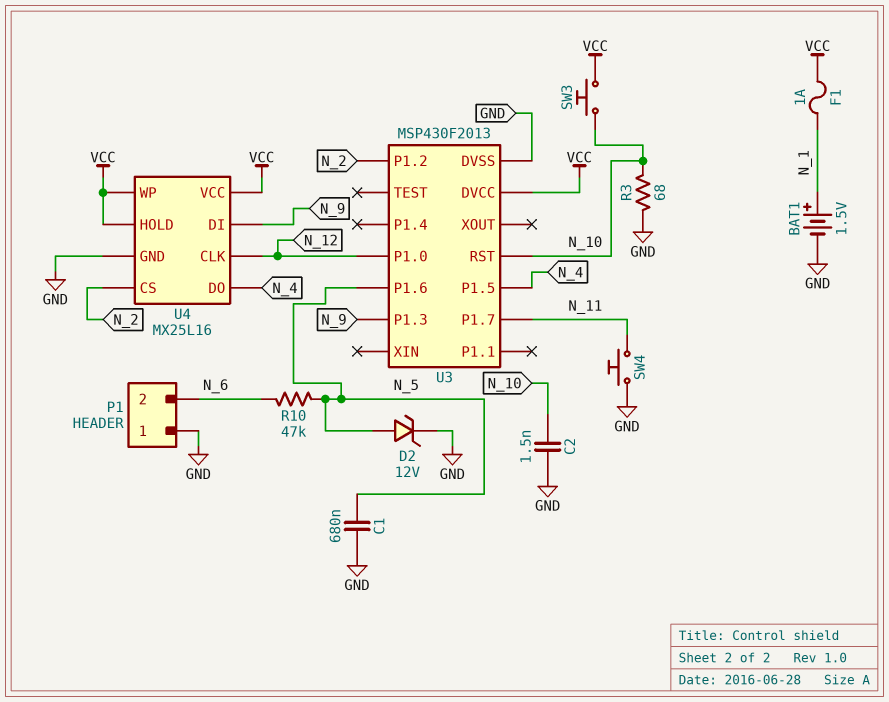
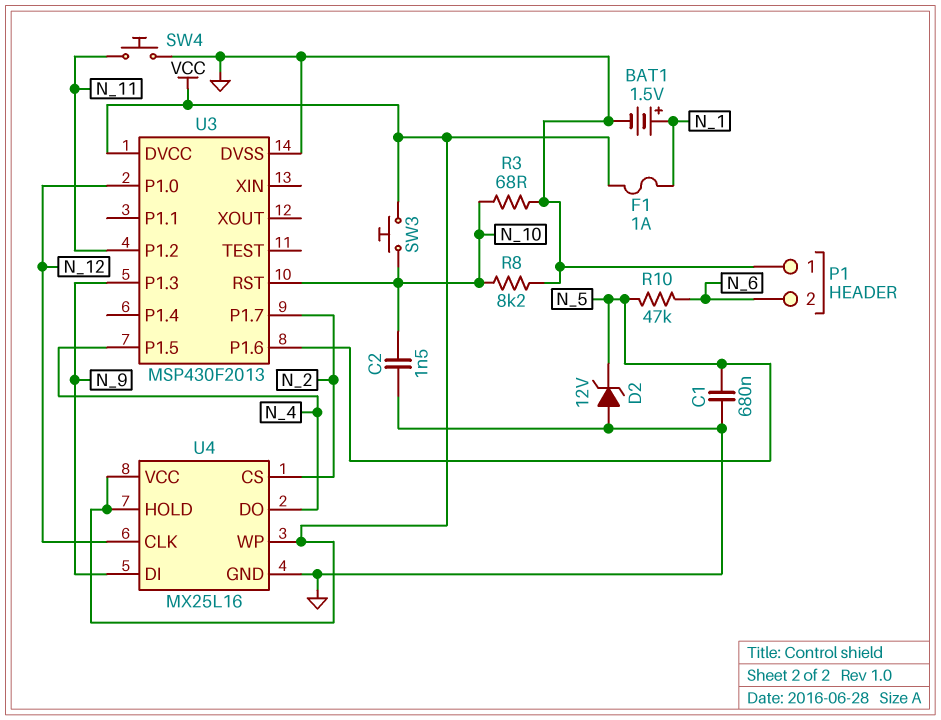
D2: zener 12V (A N_5, K GND) -> zener 12V (A GND, K N_5)
R8: none -> 8.2k (GND, N_10)
U3 pin P1.2: N_2 -> N_11
U3 pin P1.7: N_11 -> N_2

